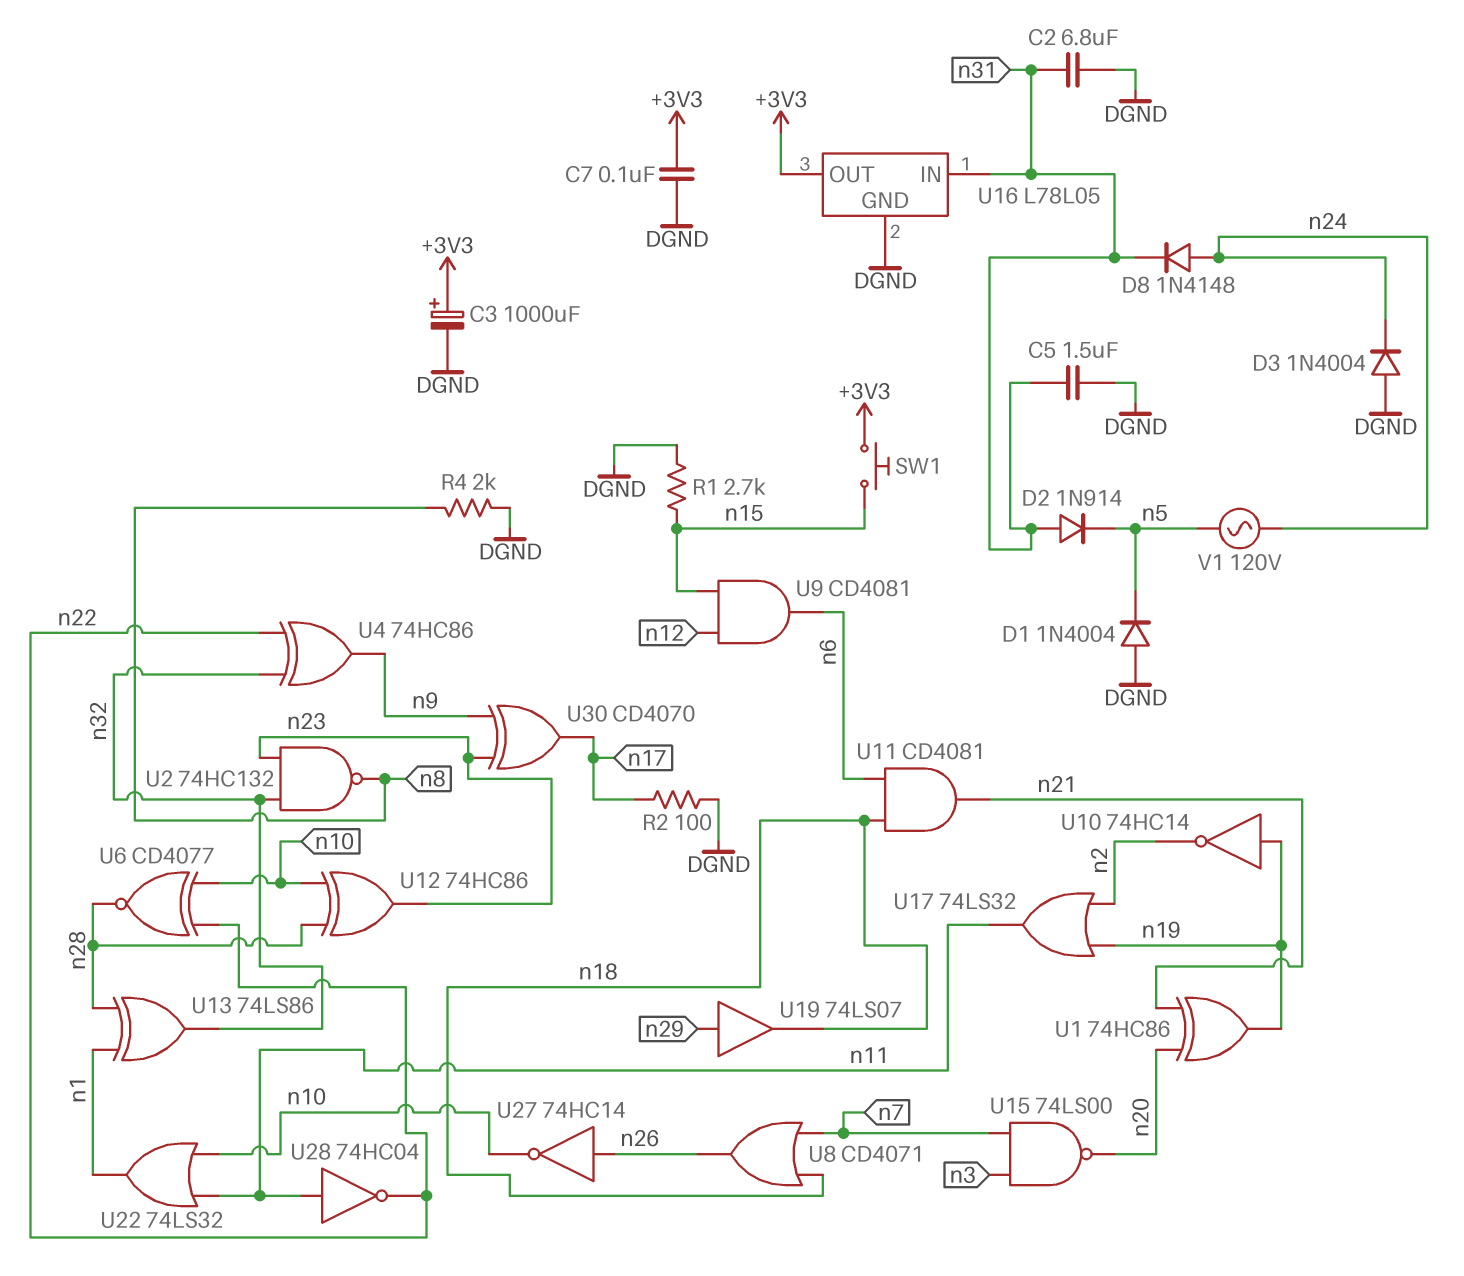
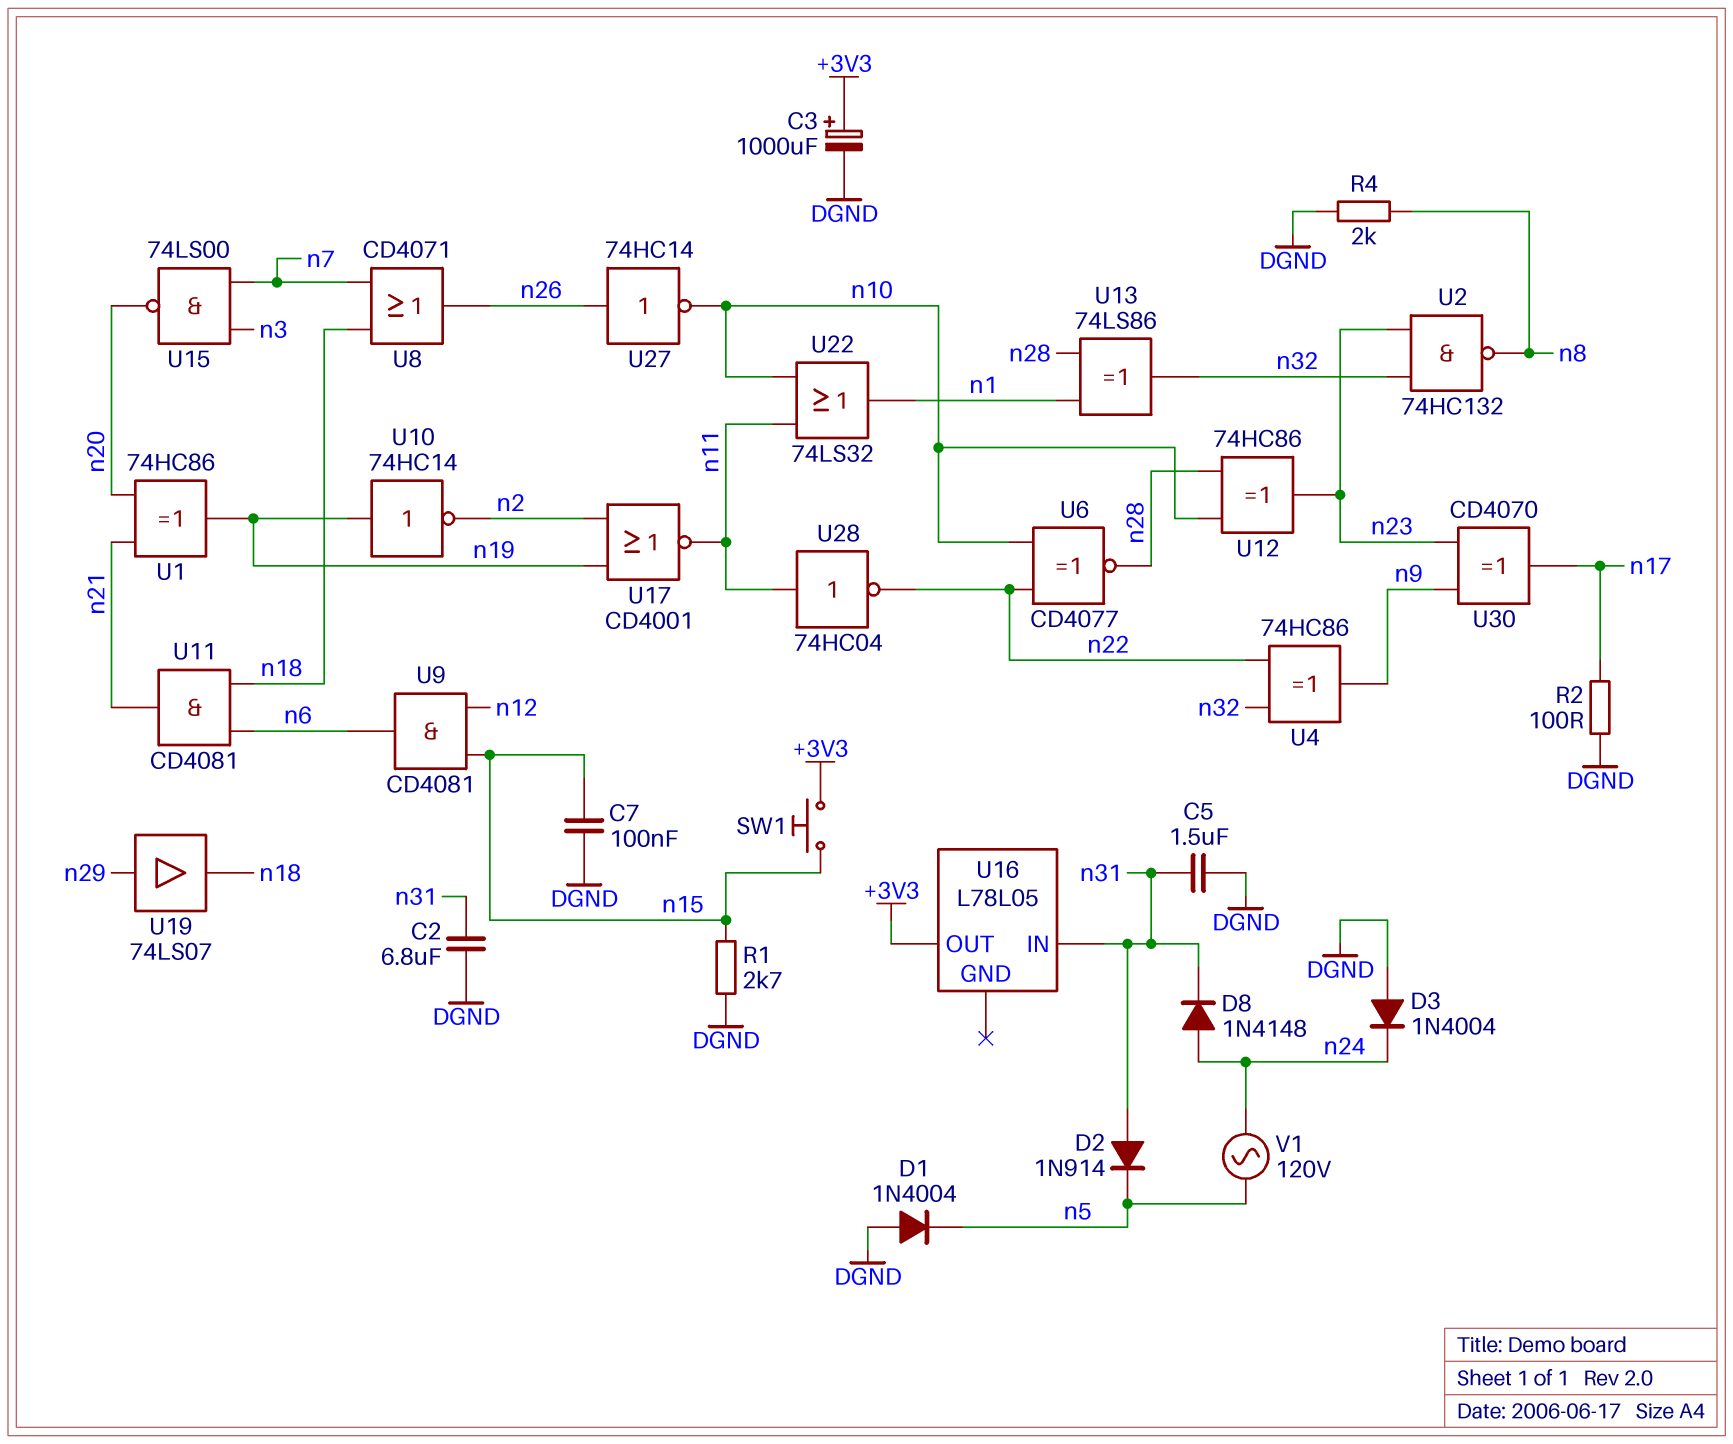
C7: 100nF (+3V3, DGND) -> 100nF (DGND, n15)
U16 pin GND: DGND -> none
U17: OR 74LS32 (in n2, in n19, out n11) -> NOR CD4001 (in n2, in n19, out n11)

